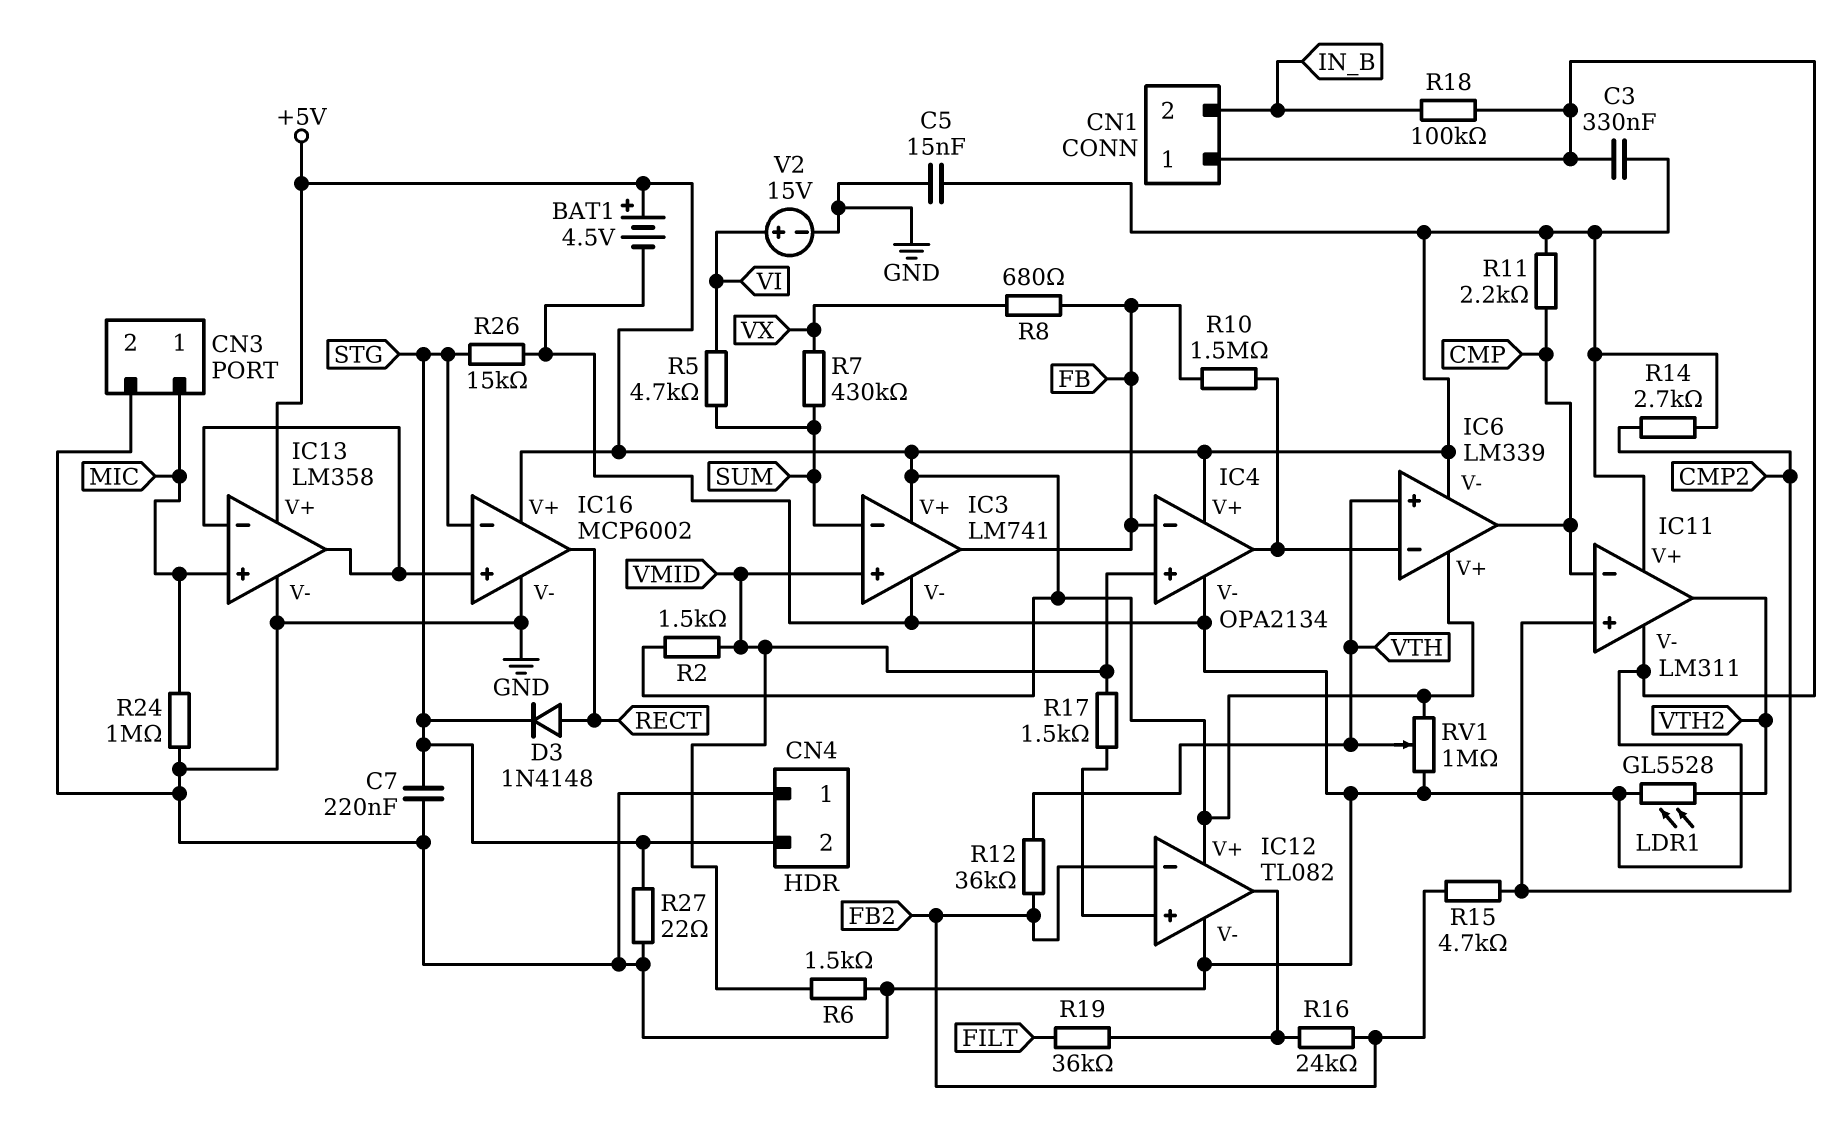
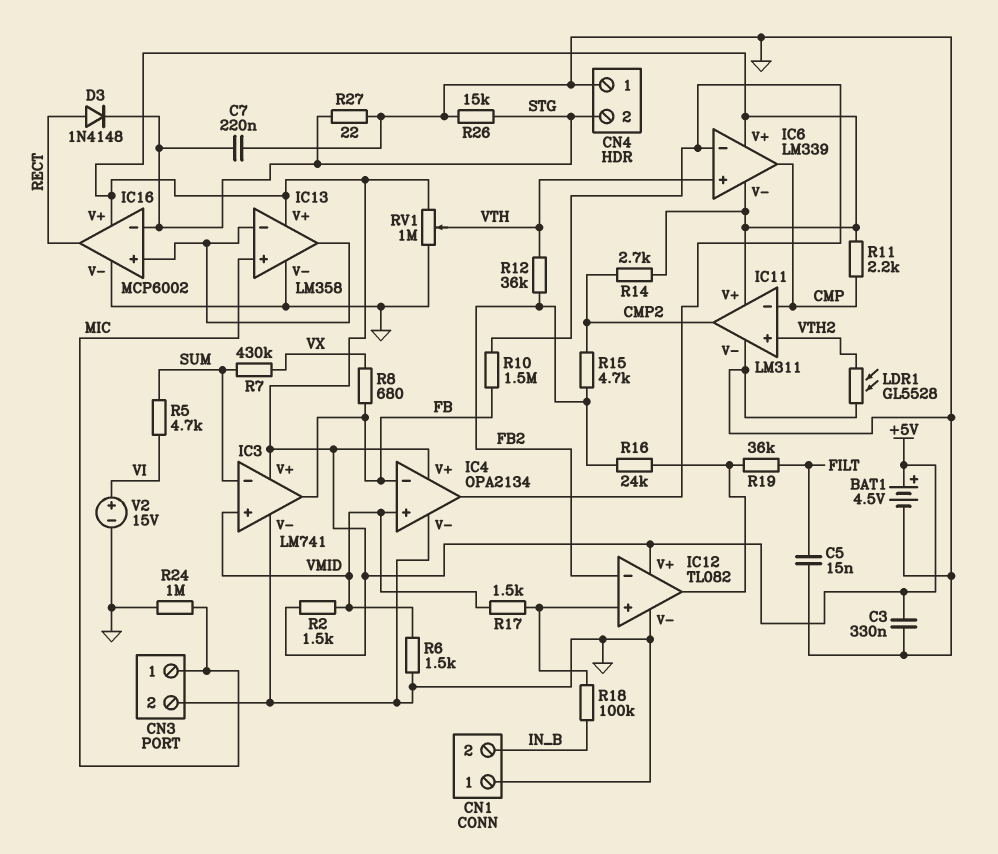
C5: 15nF (+5V, GND) -> 15nF (FILT, GND)
IC11 pin in+: CMP2 -> VTH2
IC11 pin out: VTH2 -> CMP2
R18: 100k (GND, IN_B) -> 100k (IC12/in+, IN_B)

